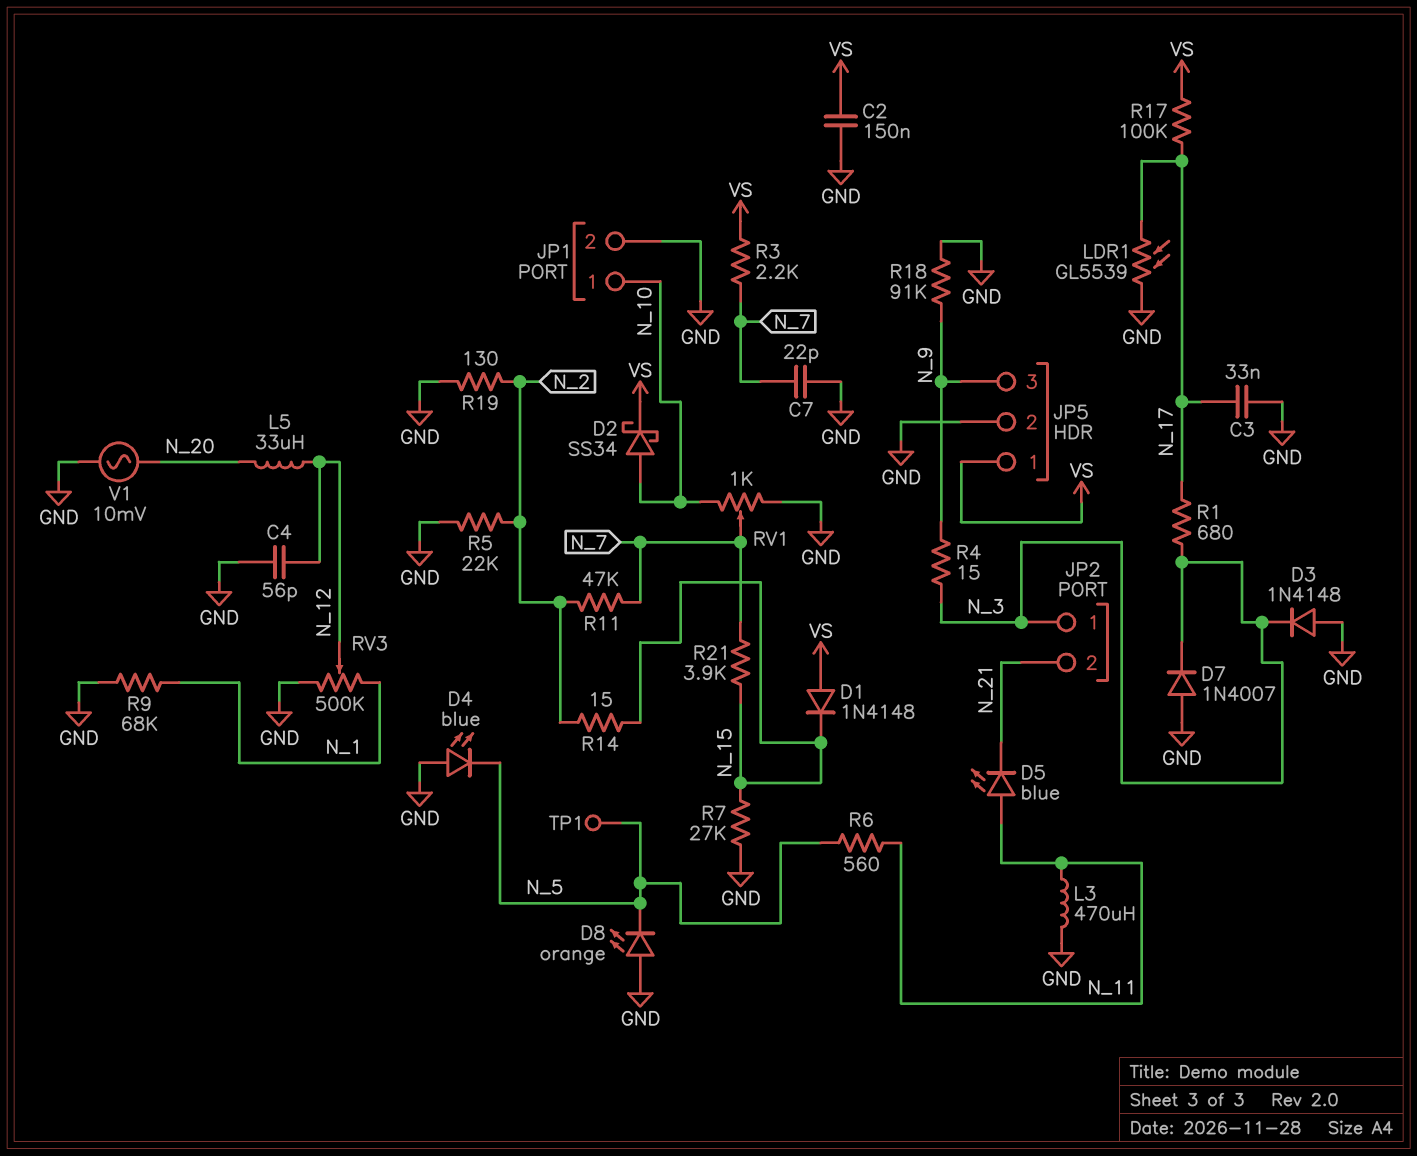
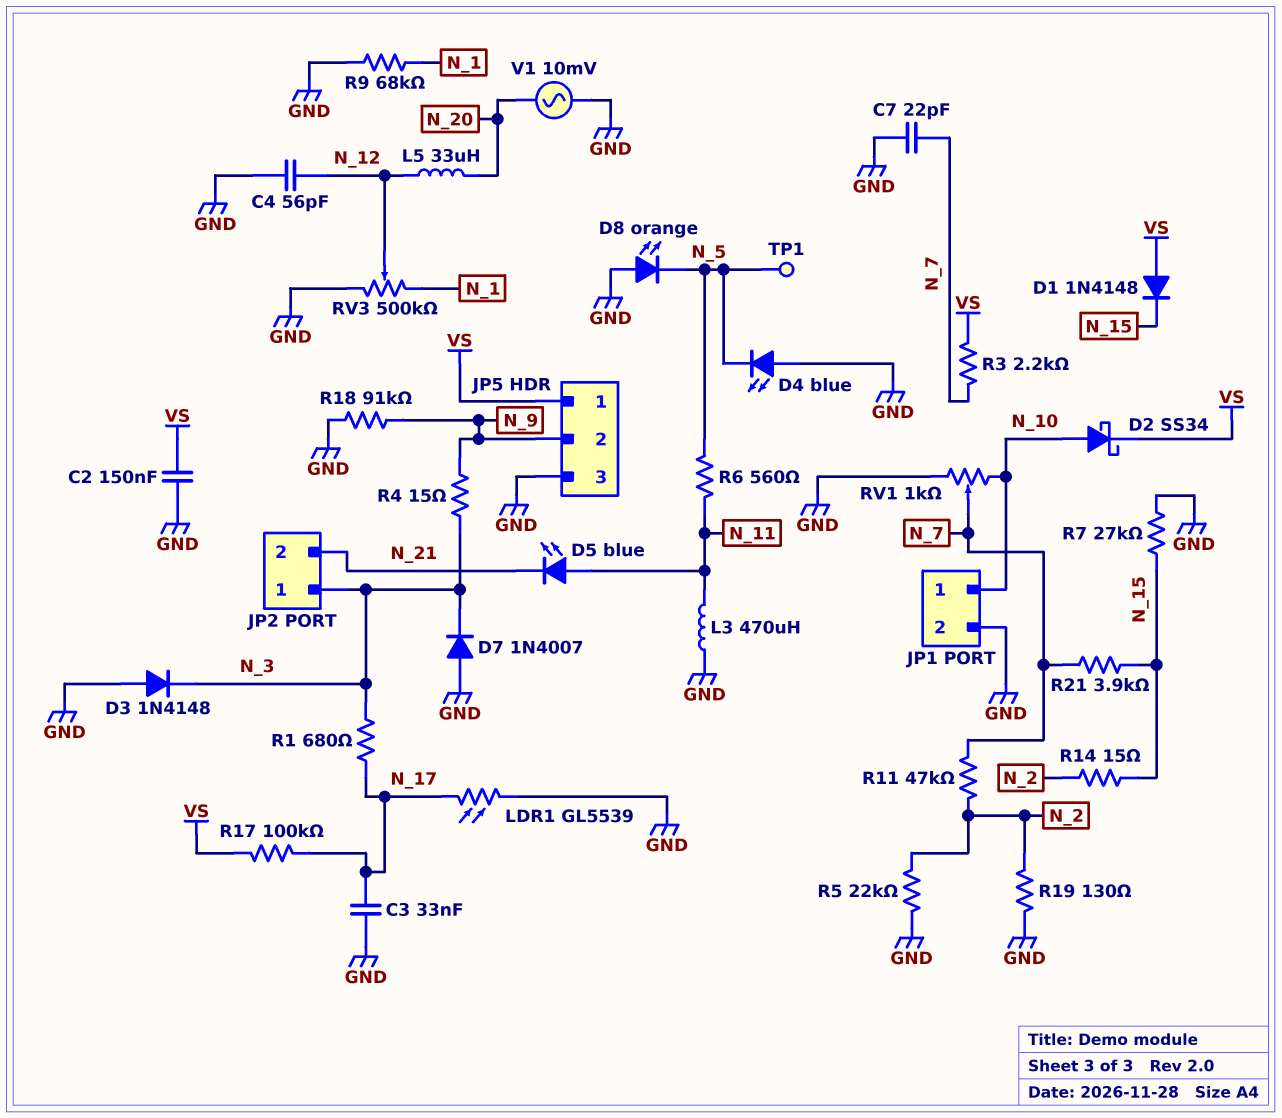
JP5 pin 2: GND -> N_9
JP5 pin 3: N_9 -> GND

